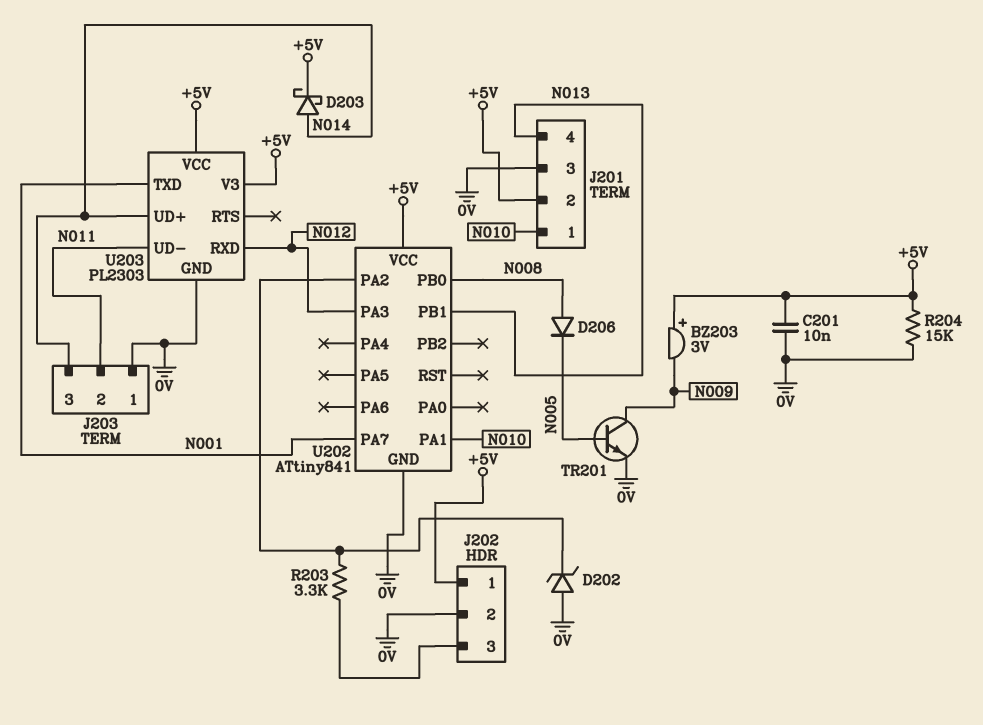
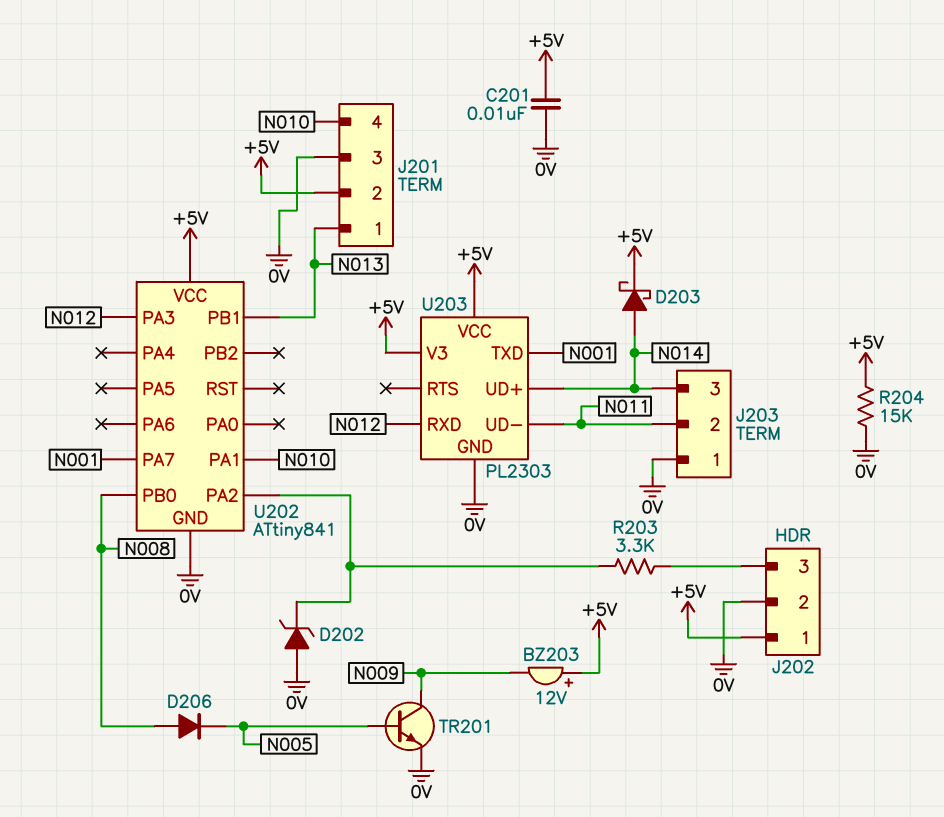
BZ203: buzzer 3V (plus +5V, minus N009) -> buzzer 12V (plus +5V, minus N009)
J201 pin 1: N010 -> N013
J201 pin 4: N013 -> N010

